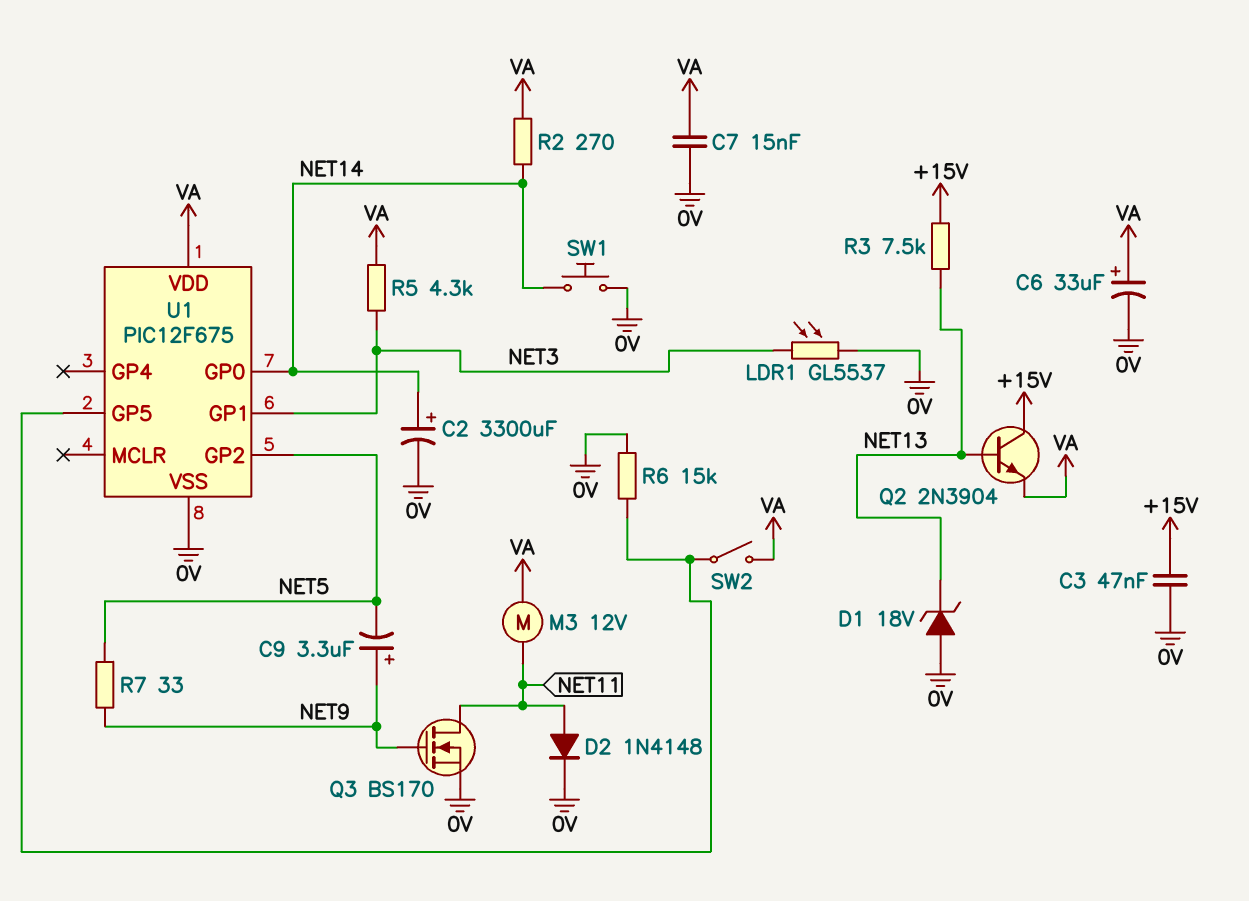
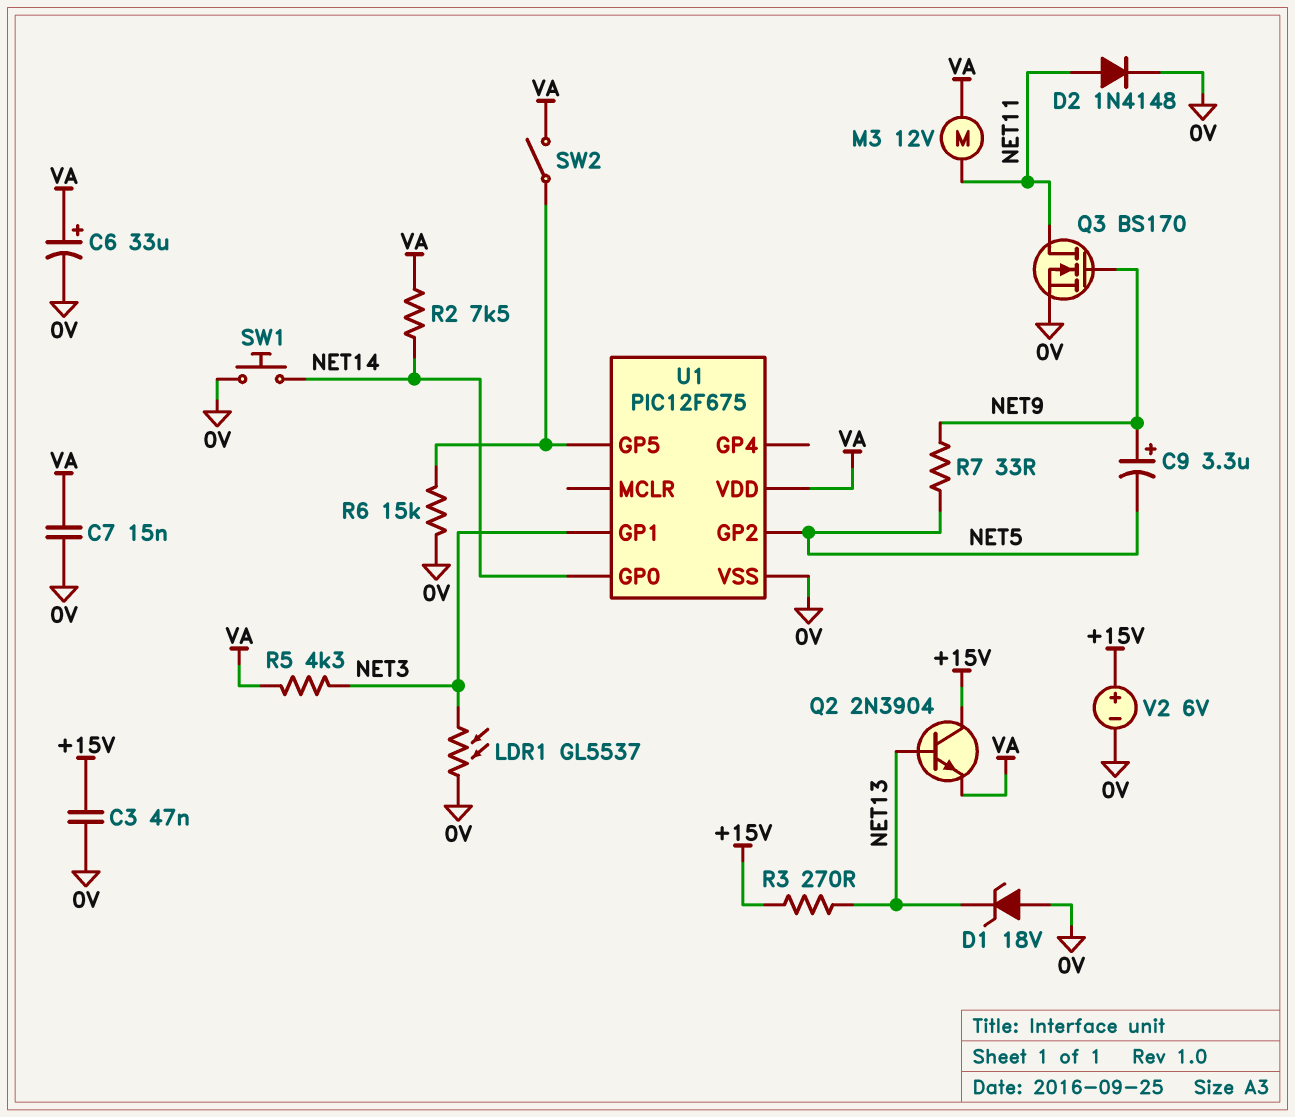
C2: 3300uF (plus NET14, minus 0V) -> none
R2: 270 (NET14, VA) -> 7.5k (NET14, VA)
R3: 7.5k (+15V, NET13) -> 270 (+15V, NET13)
V2: none -> 6V (plus +15V, minus 0V)

